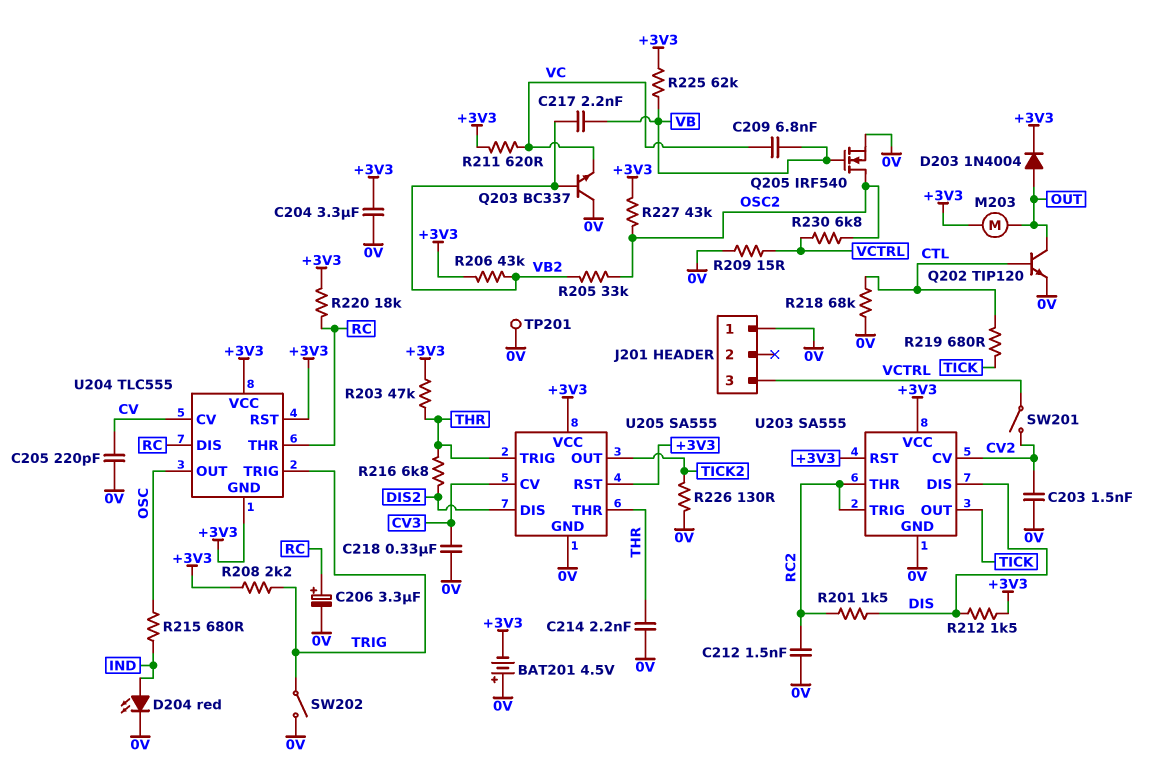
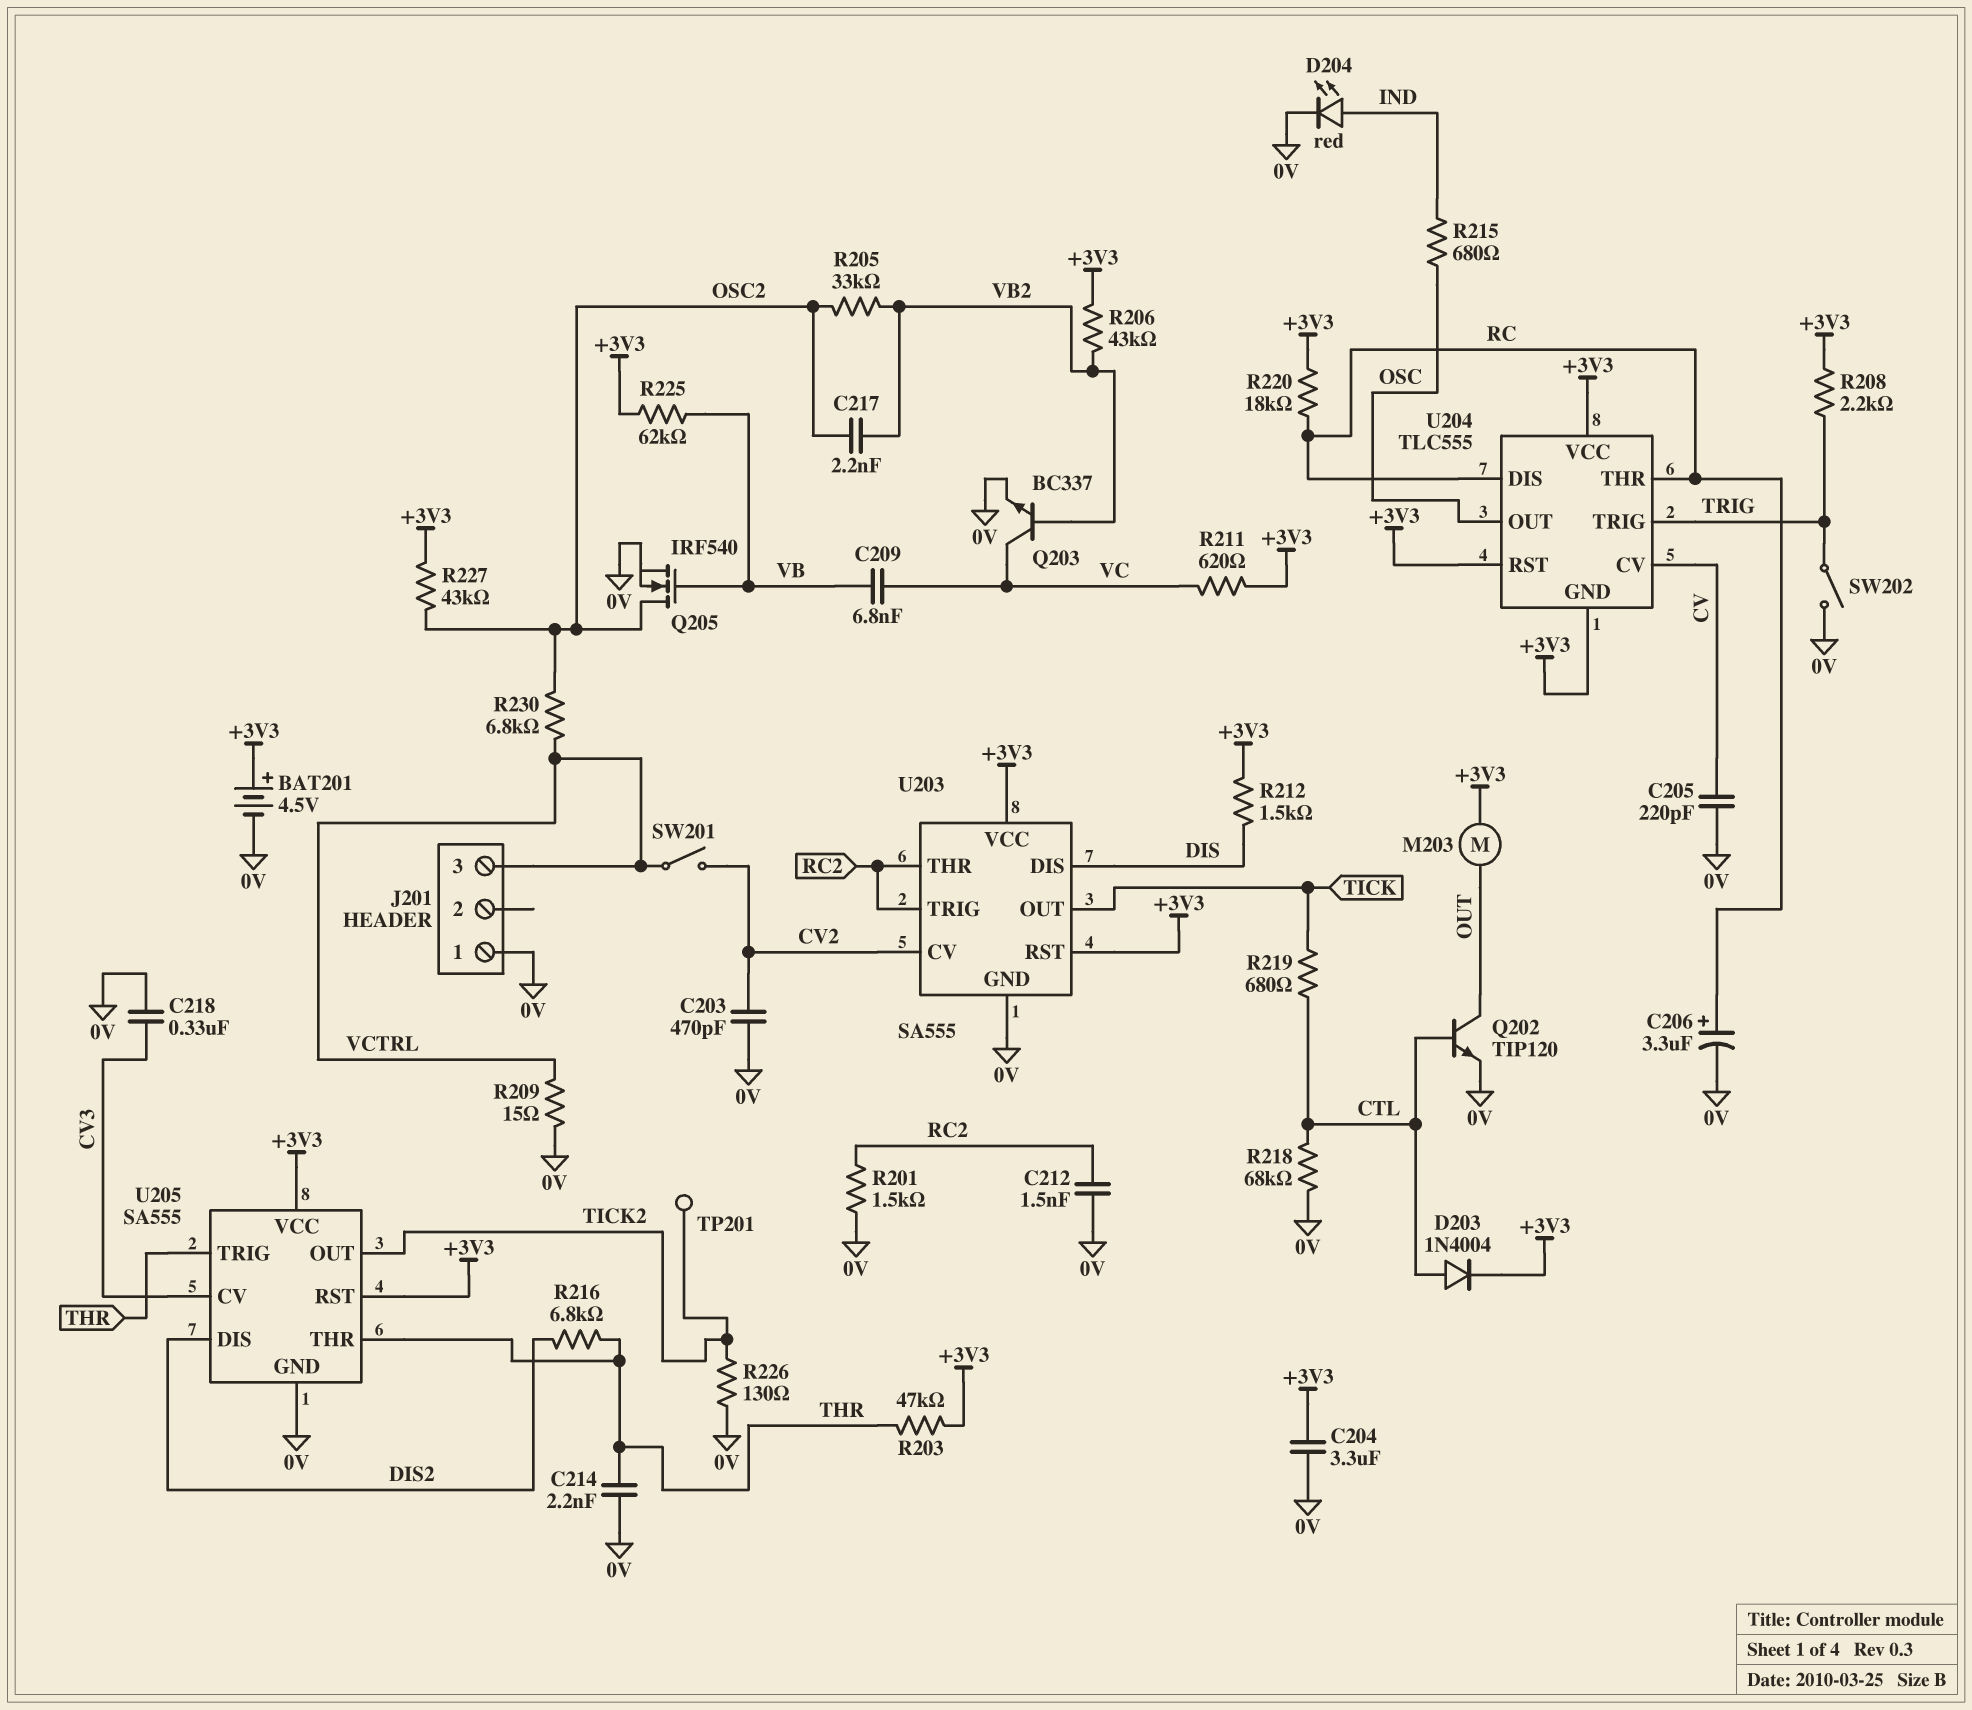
BAT201: 4.5V (plus 0V, minus +3V3) -> 4.5V (plus +3V3, minus 0V)
C203: 1.5nF (0V, CV2) -> 470pF (0V, CV2)
C217: 2.2nF (VB, VB2) -> 2.2nF (OSC2, VB2)
D203: diode 1N4004 (A OUT, K +3V3) -> diode 1N4004 (A CTL, K +3V3)
Q203: NPN BC337 (B VB2, C 0V, E VC) -> NPN BC337 (B VB2, C VC, E 0V)
R201: 1.5k (DIS, RC2) -> 1.5k (0V, RC2)
TP201: test point (0V) -> test point (TICK2)

